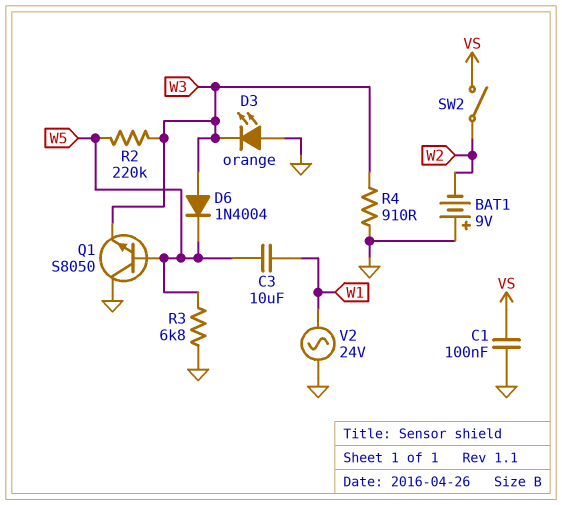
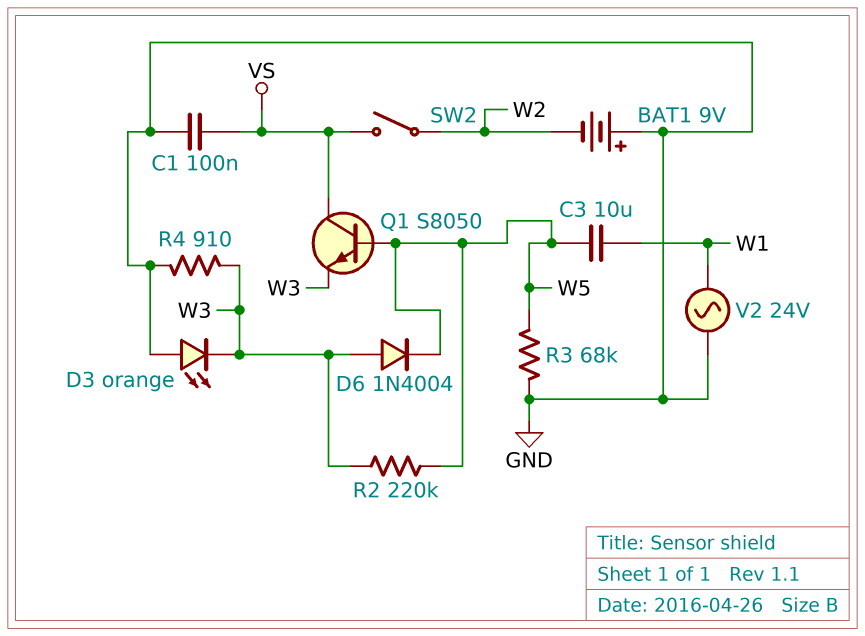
Q1: NPN S8050 (B W5, C GND, E W3) -> NPN S8050 (B W5, C VS, E W3)
R3: 6.8k (GND, W5) -> 68k (GND, W5)

